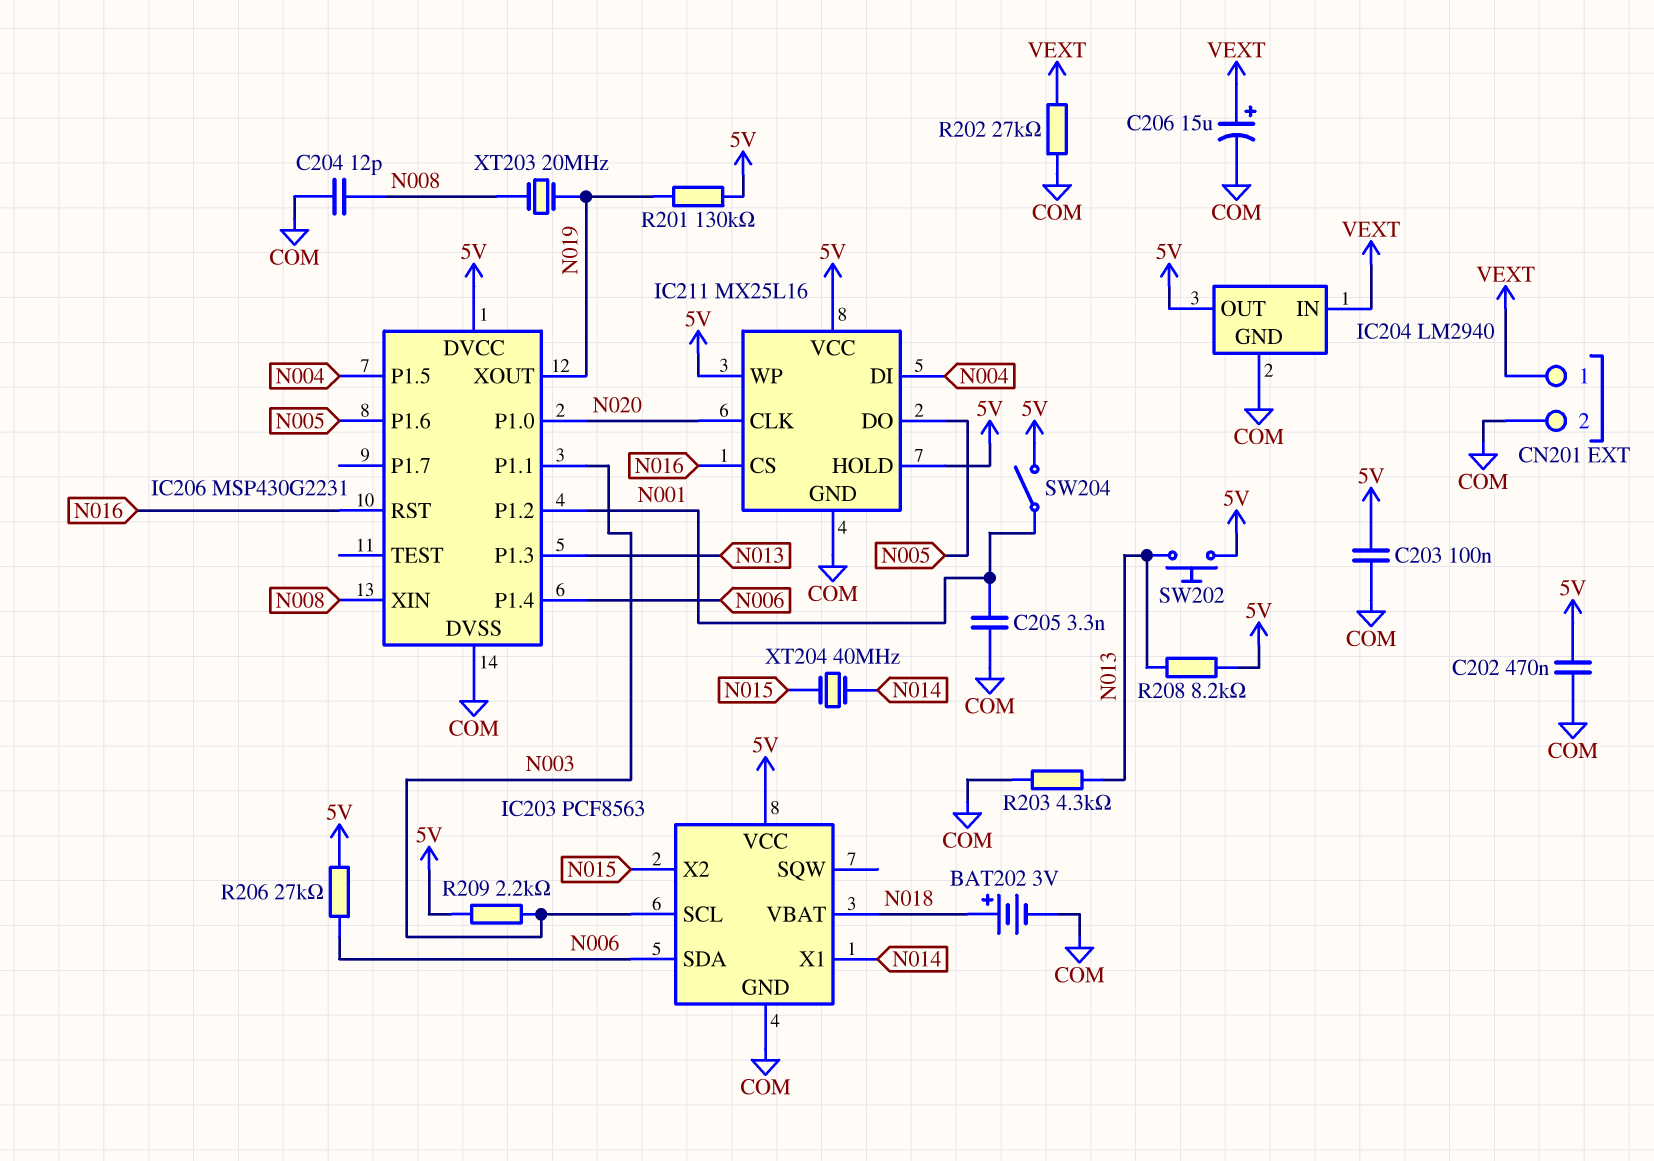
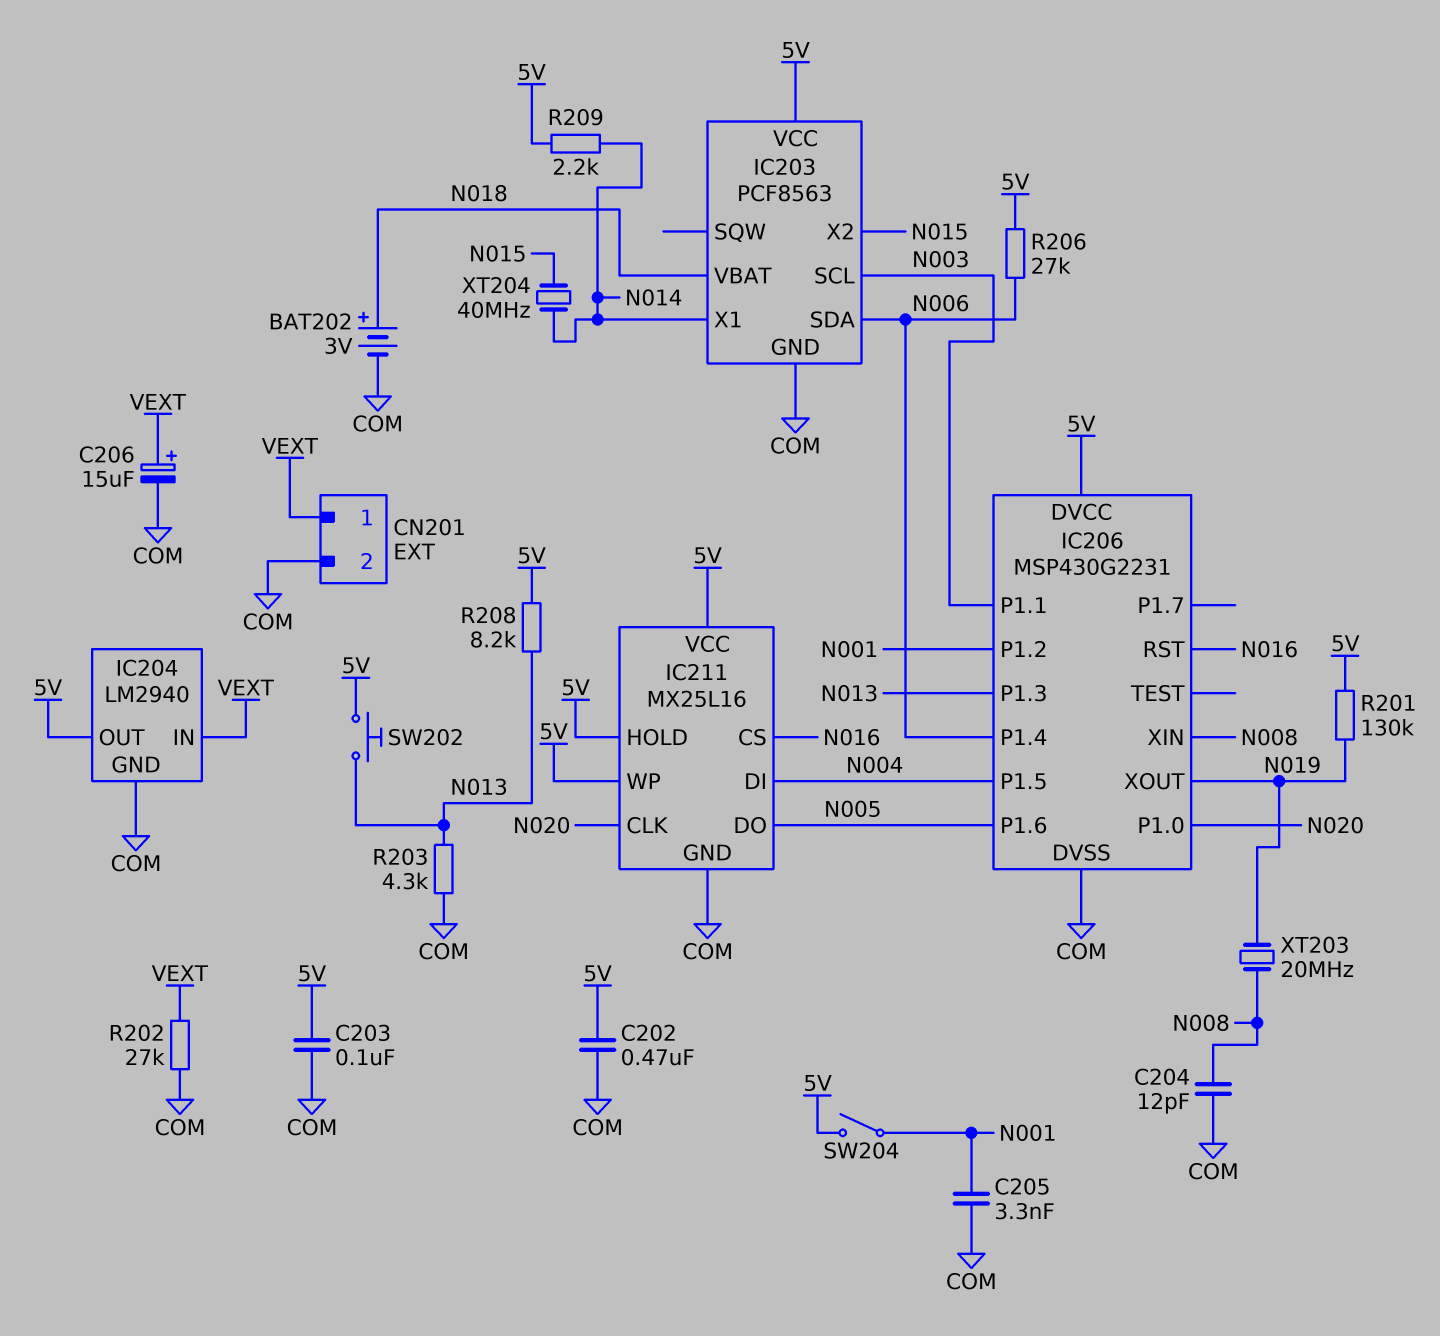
R209: 2.2k (5V, N003) -> 2.2k (5V, N014)

